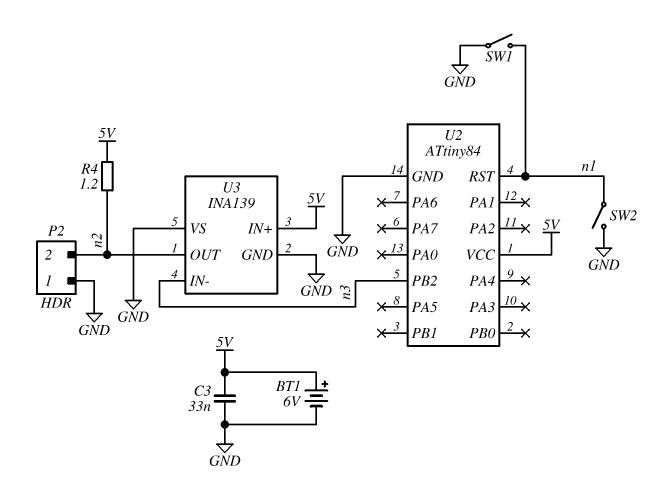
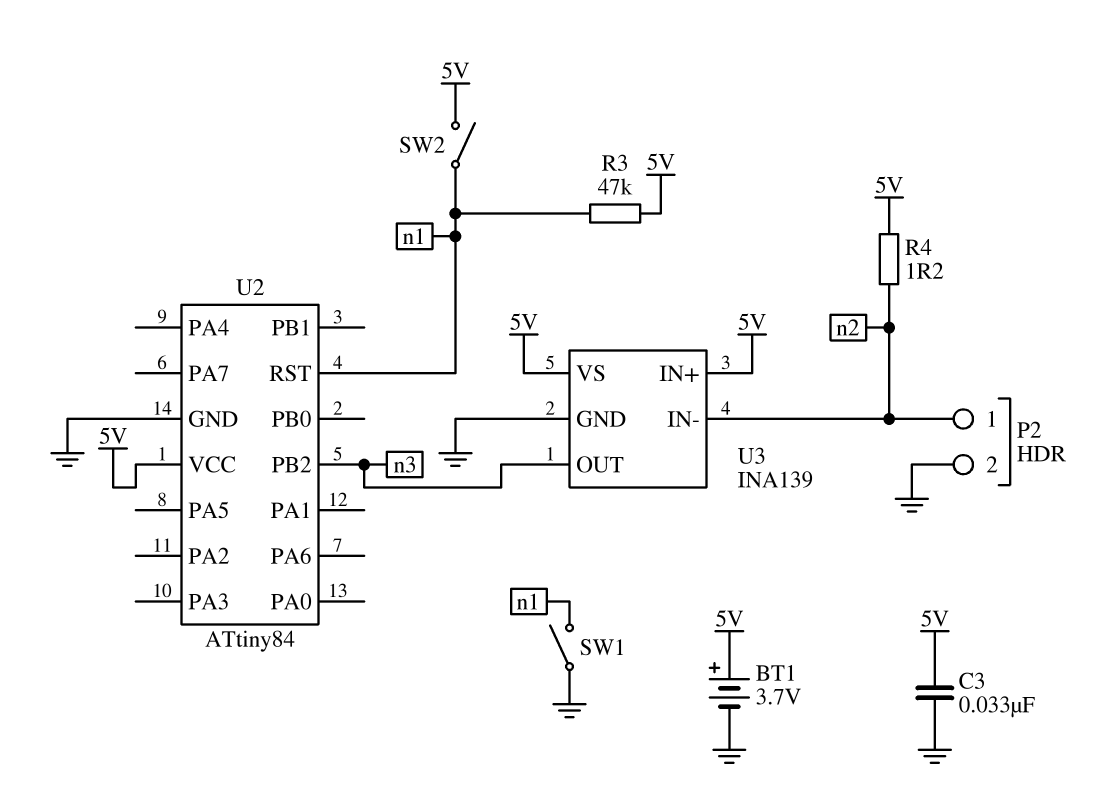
BT1: 6V (plus 5V, minus GND) -> 3.7V (plus 5V, minus GND)
P2 pin 1: GND -> n2
P2 pin 2: n2 -> GND
R3: none -> 47k (5V, n1)
SW2: switch (GND, n1) -> switch (5V, n1)
U3 pin IN-: n3 -> n2
U3 pin OUT: n2 -> n3
U3 pin VS: GND -> 5V

